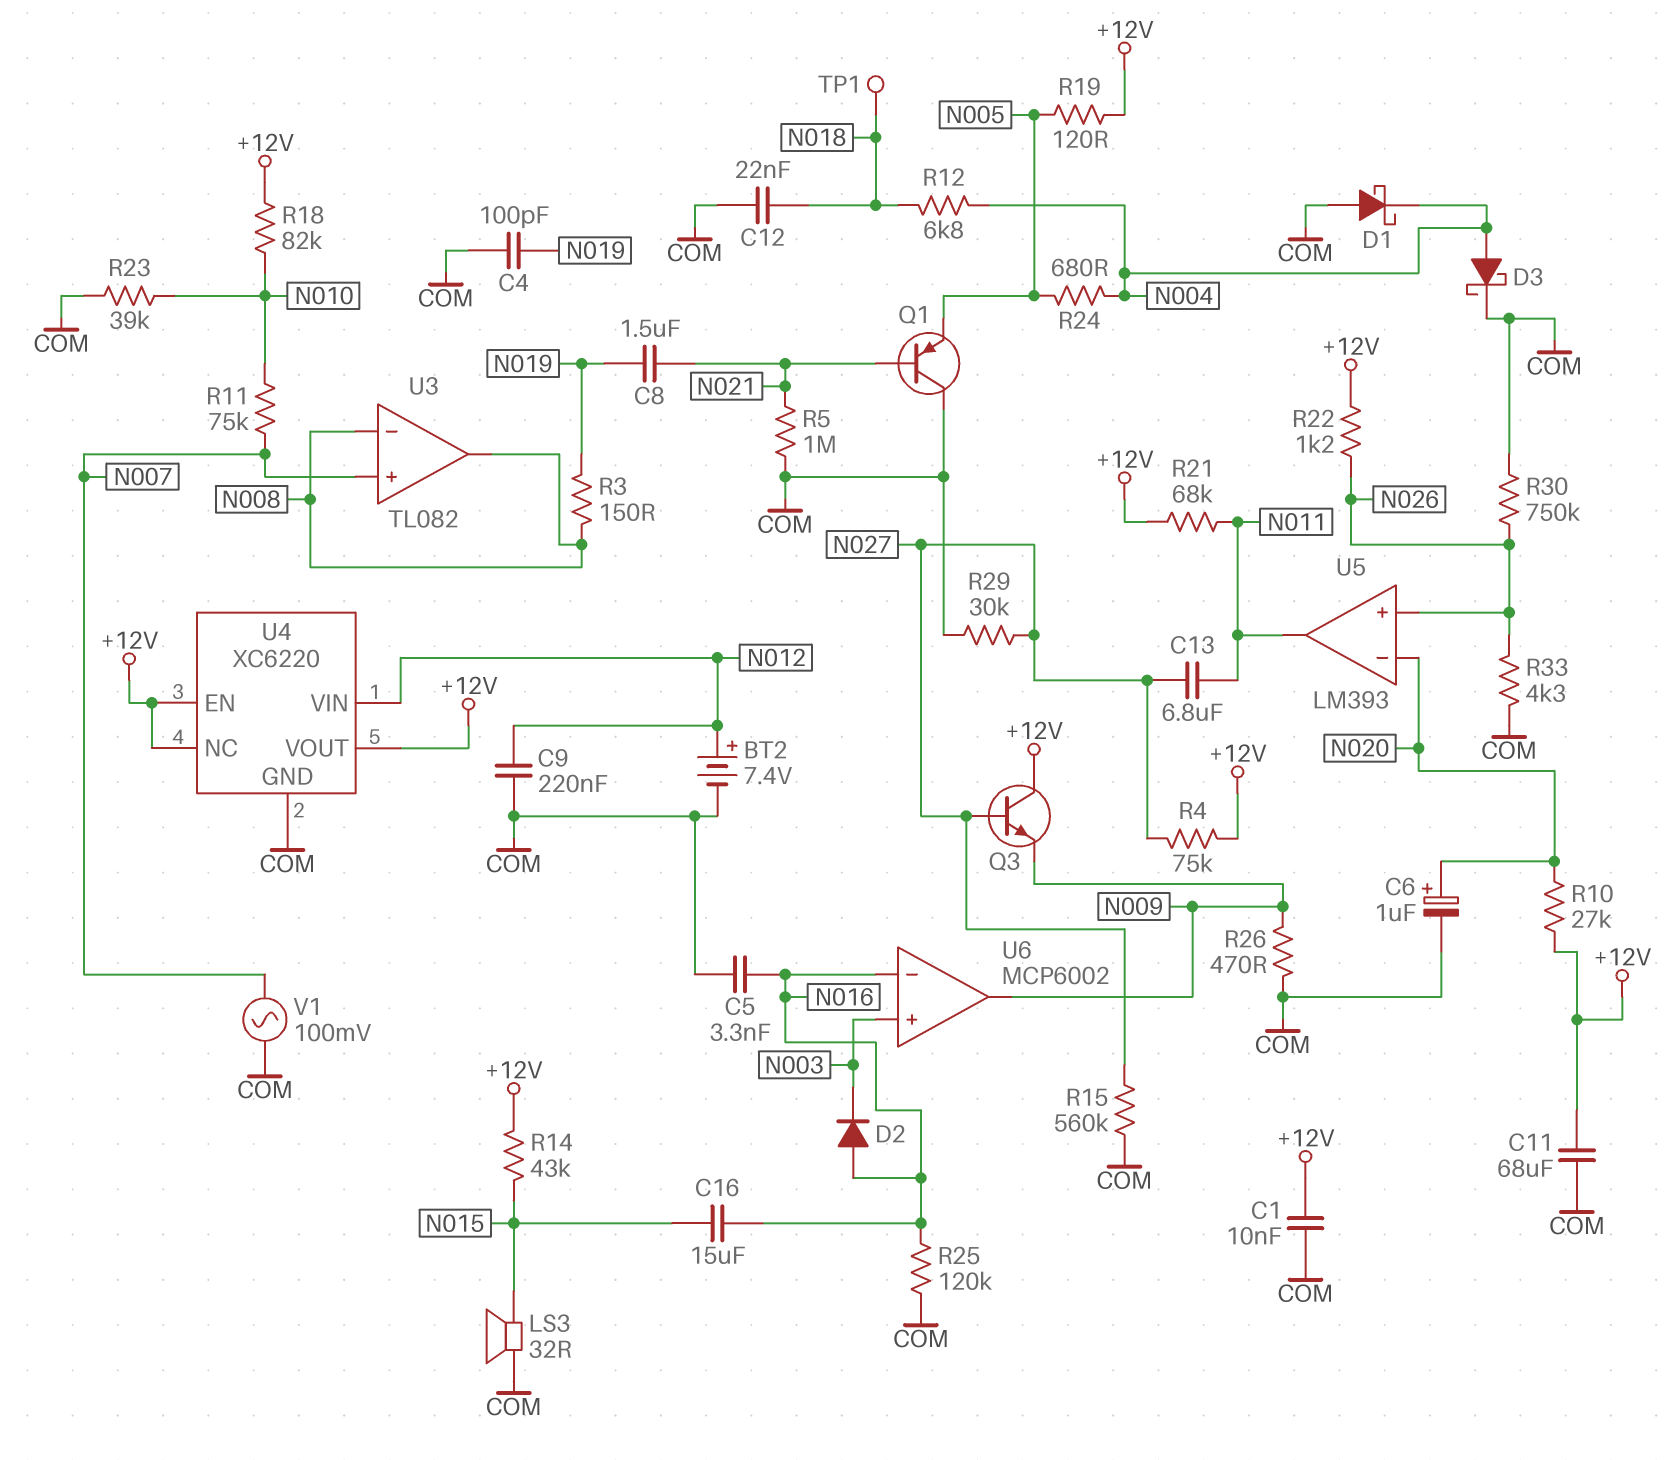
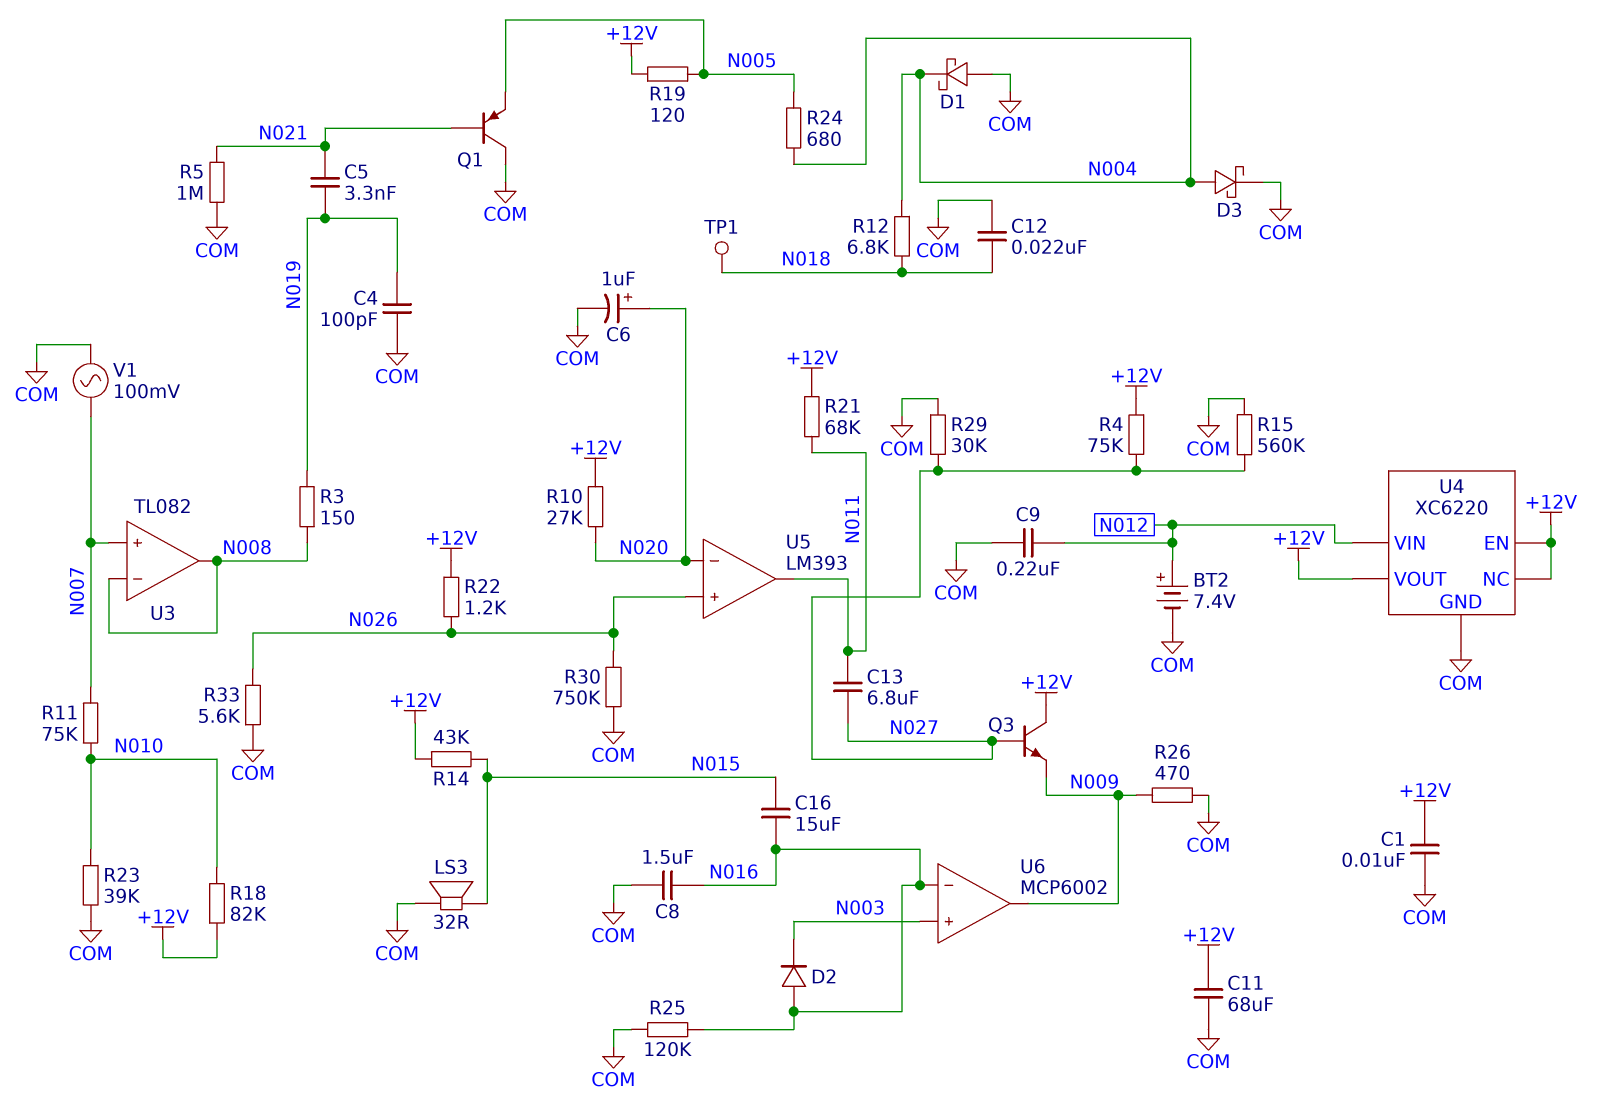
C5: 3.3nF (COM, N016) -> 3.3nF (N019, N021)
C8: 1.5uF (N019, N021) -> 1.5uF (COM, N016)
R33: 4.3k (COM, N026) -> 5.6k (COM, N026)

